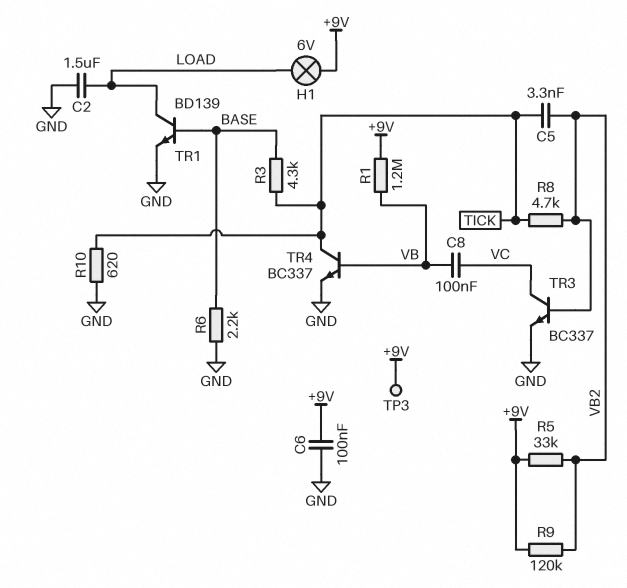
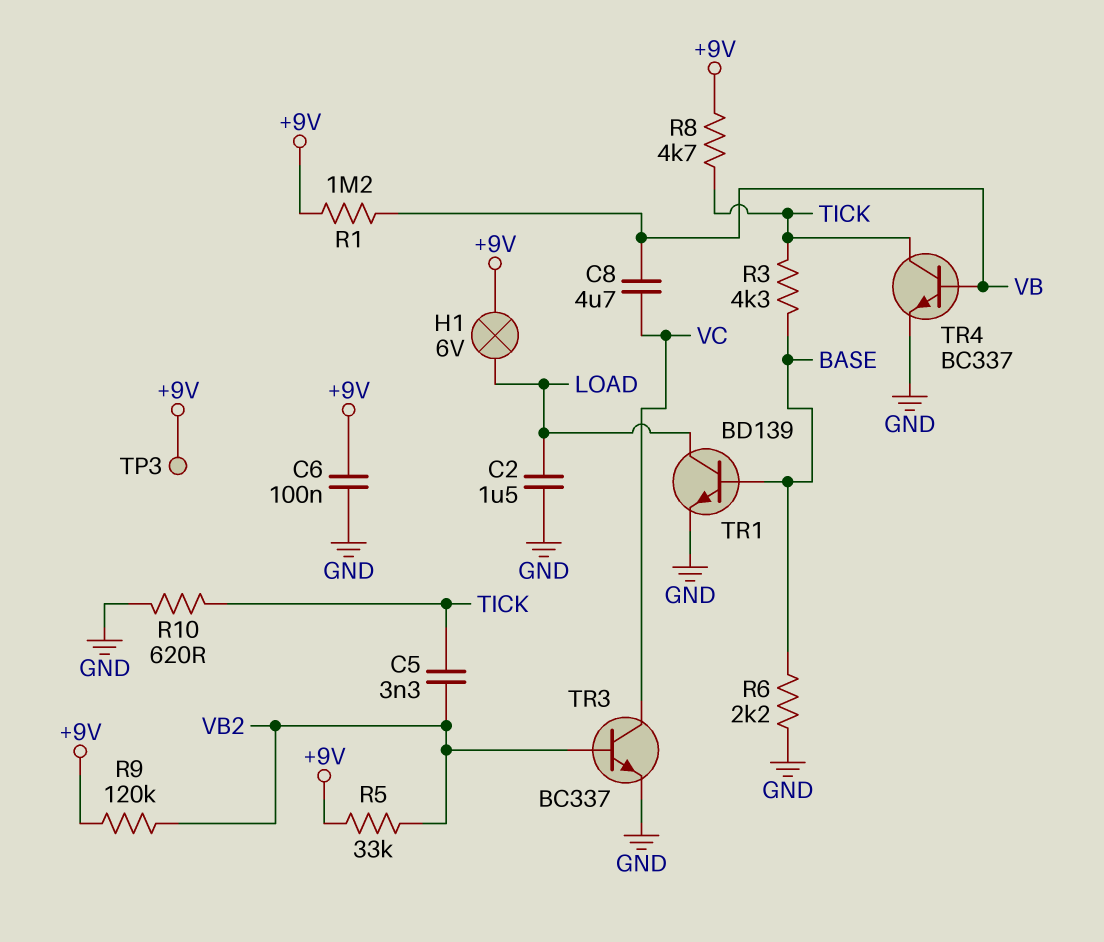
C8: 100nF (VB, VC) -> 4.7uF (VB, VC)
R8: 4.7k (TICK, VB2) -> 4.7k (+9V, TICK)

